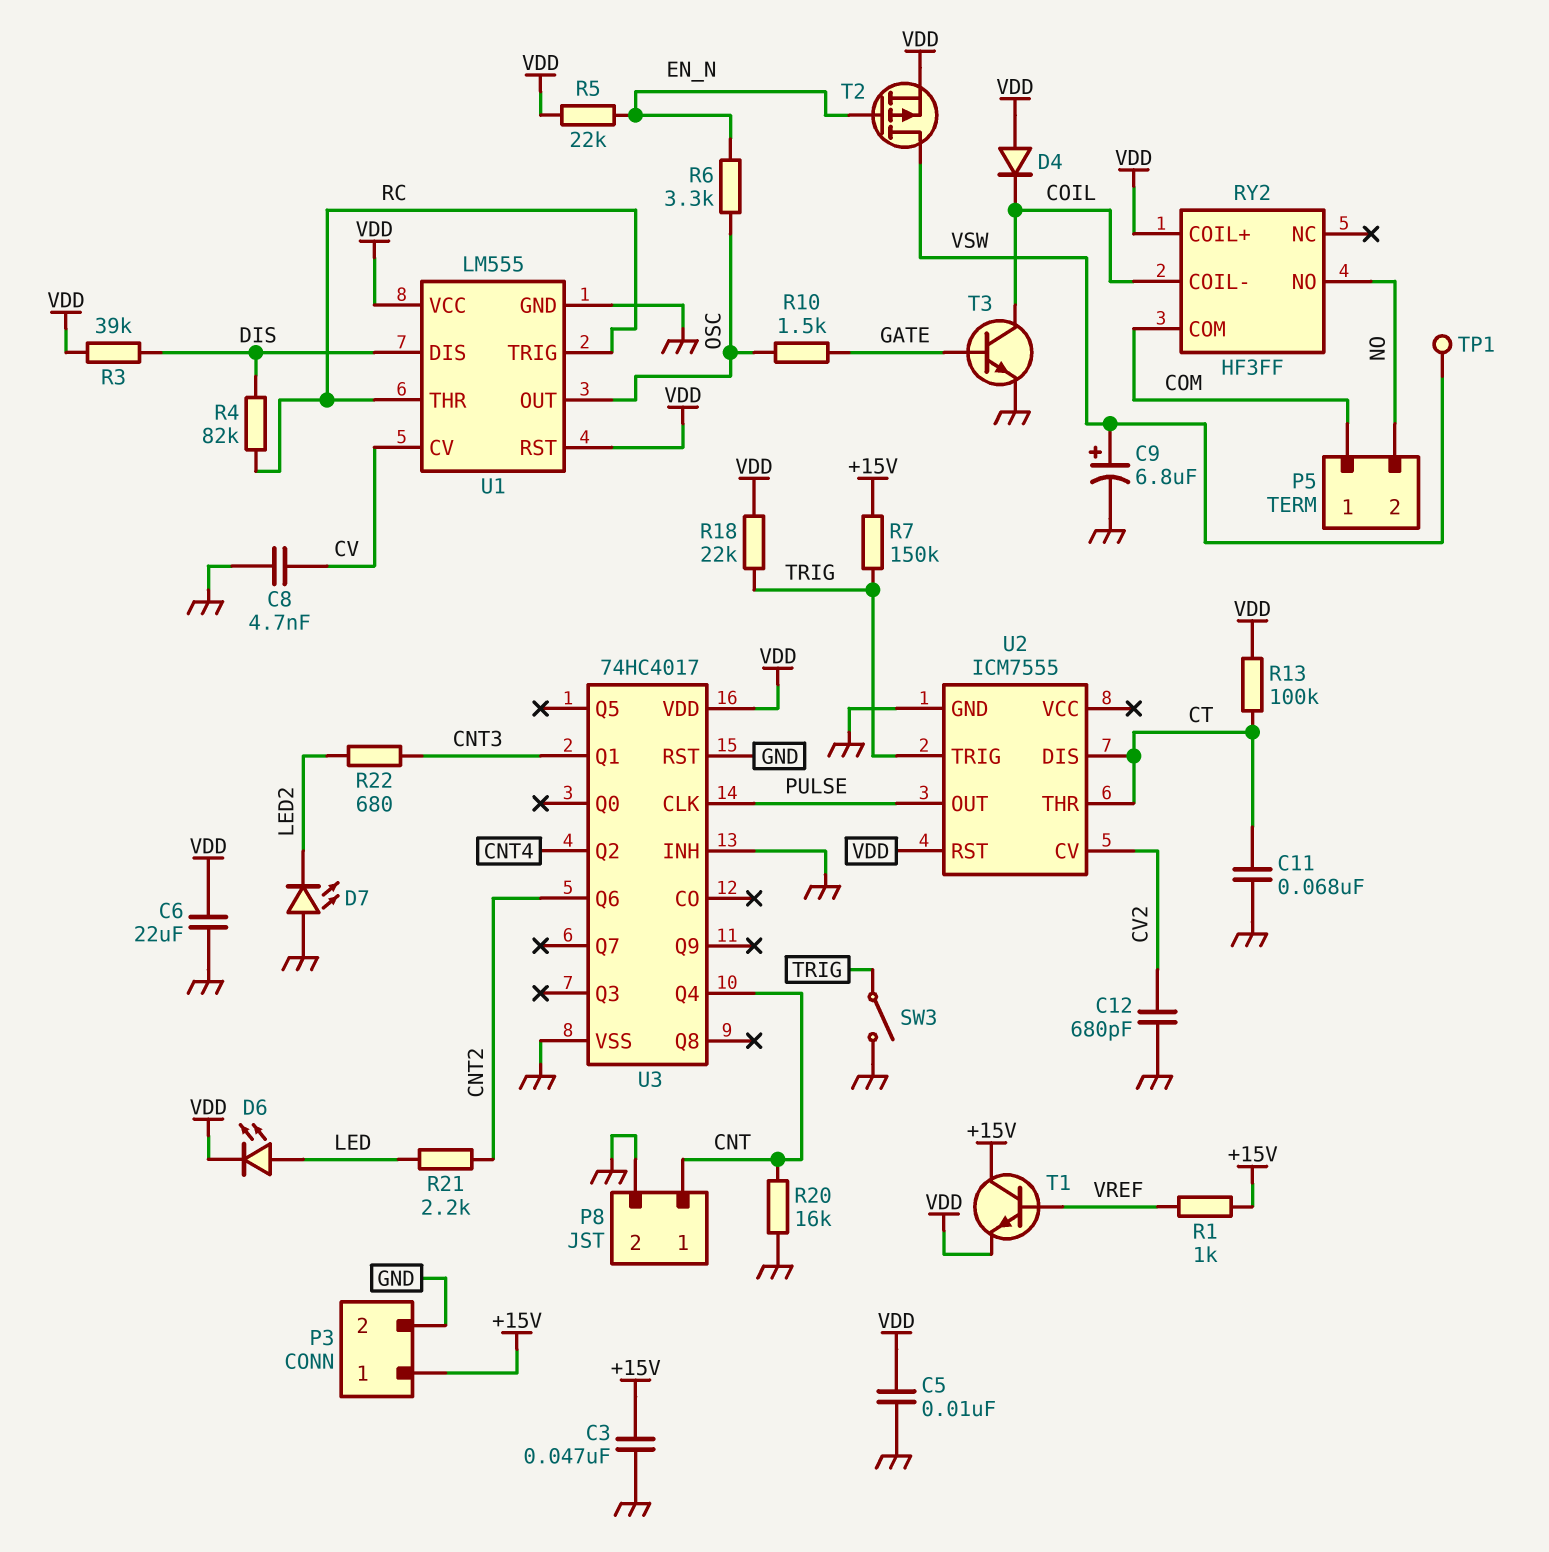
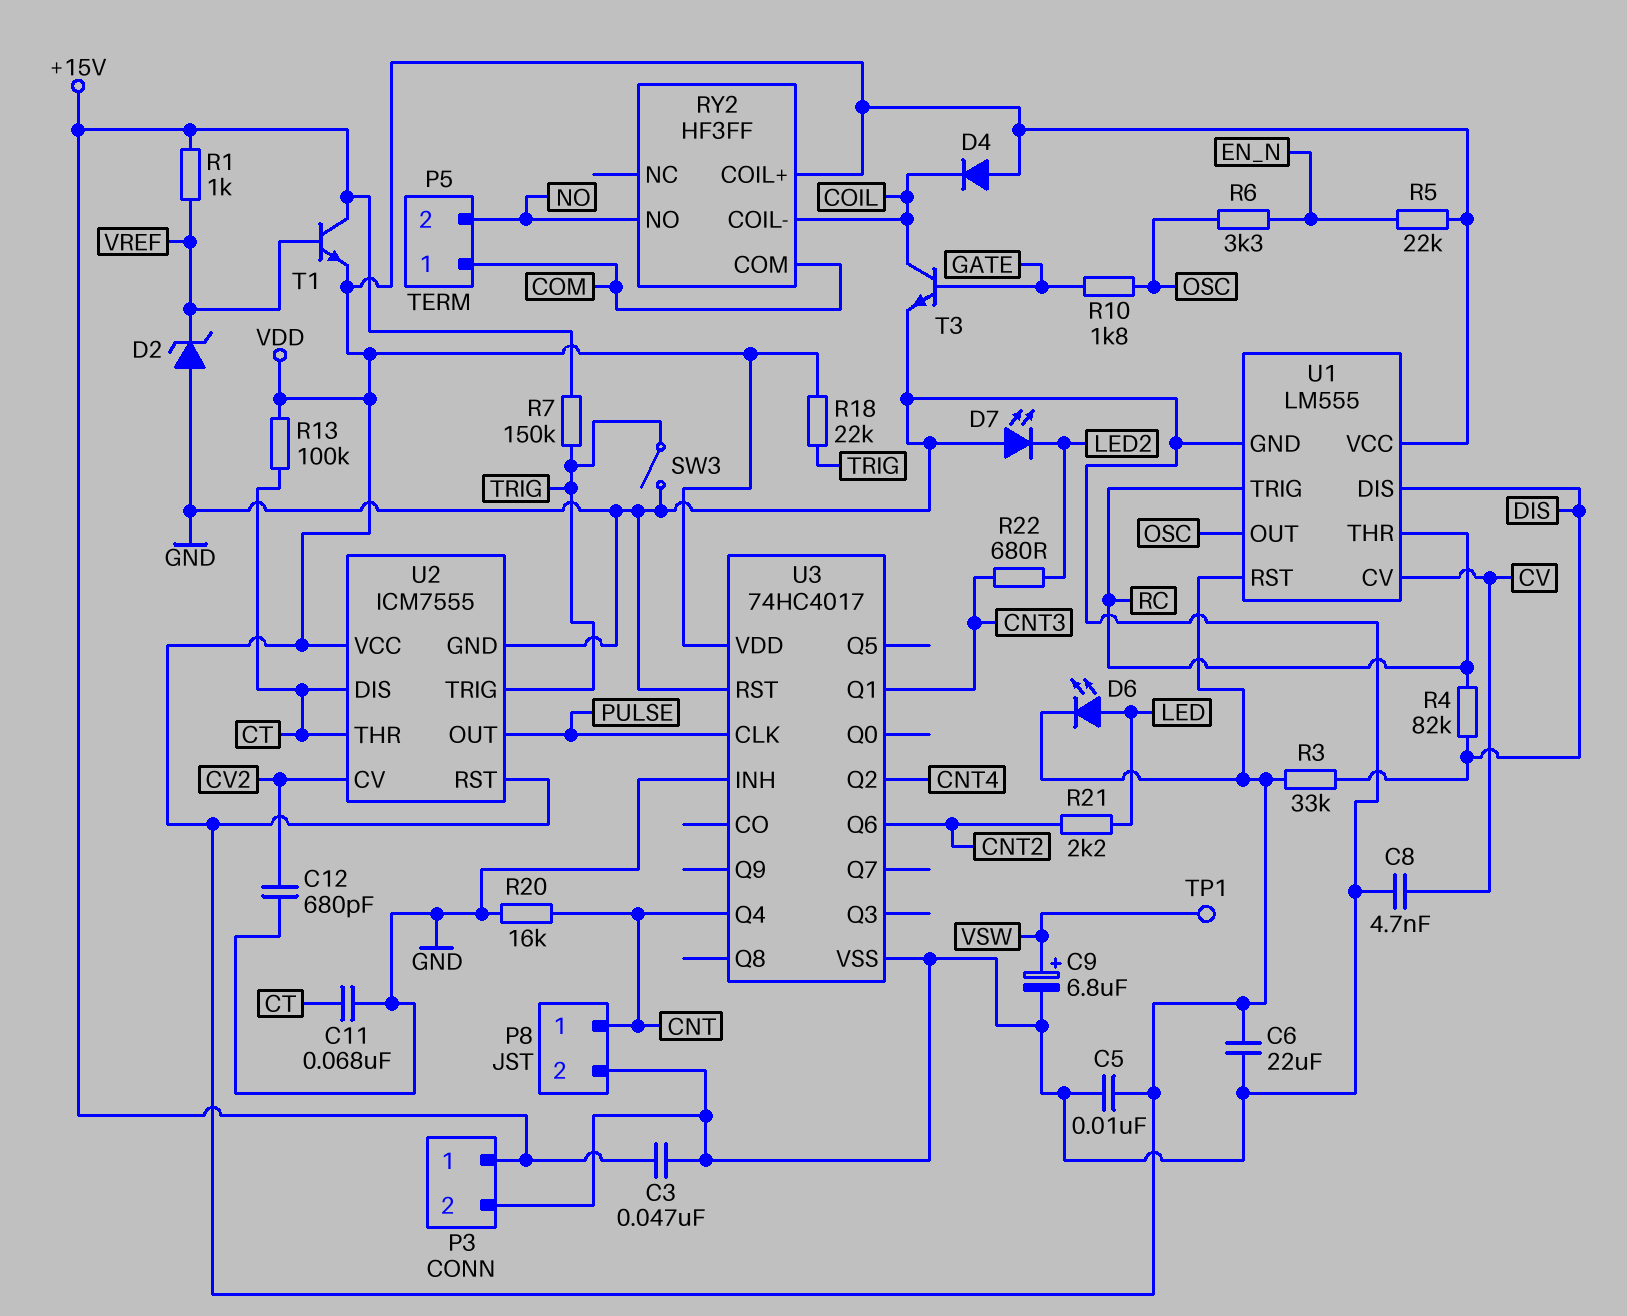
D2: none -> zener (A GND, K VREF)
R3: 39k (DIS, VDD) -> 33k (DIS, VDD)
R10: 1.5k (GATE, OSC) -> 1.8k (GATE, OSC)
T2: PMOS (G EN_N, D VSW, S VDD) -> none
U2 pin VCC: none -> VDD

